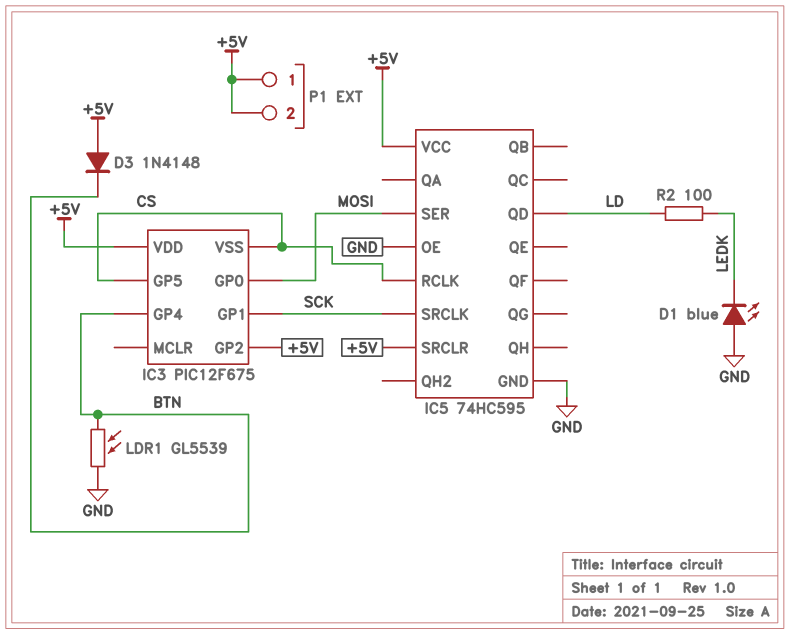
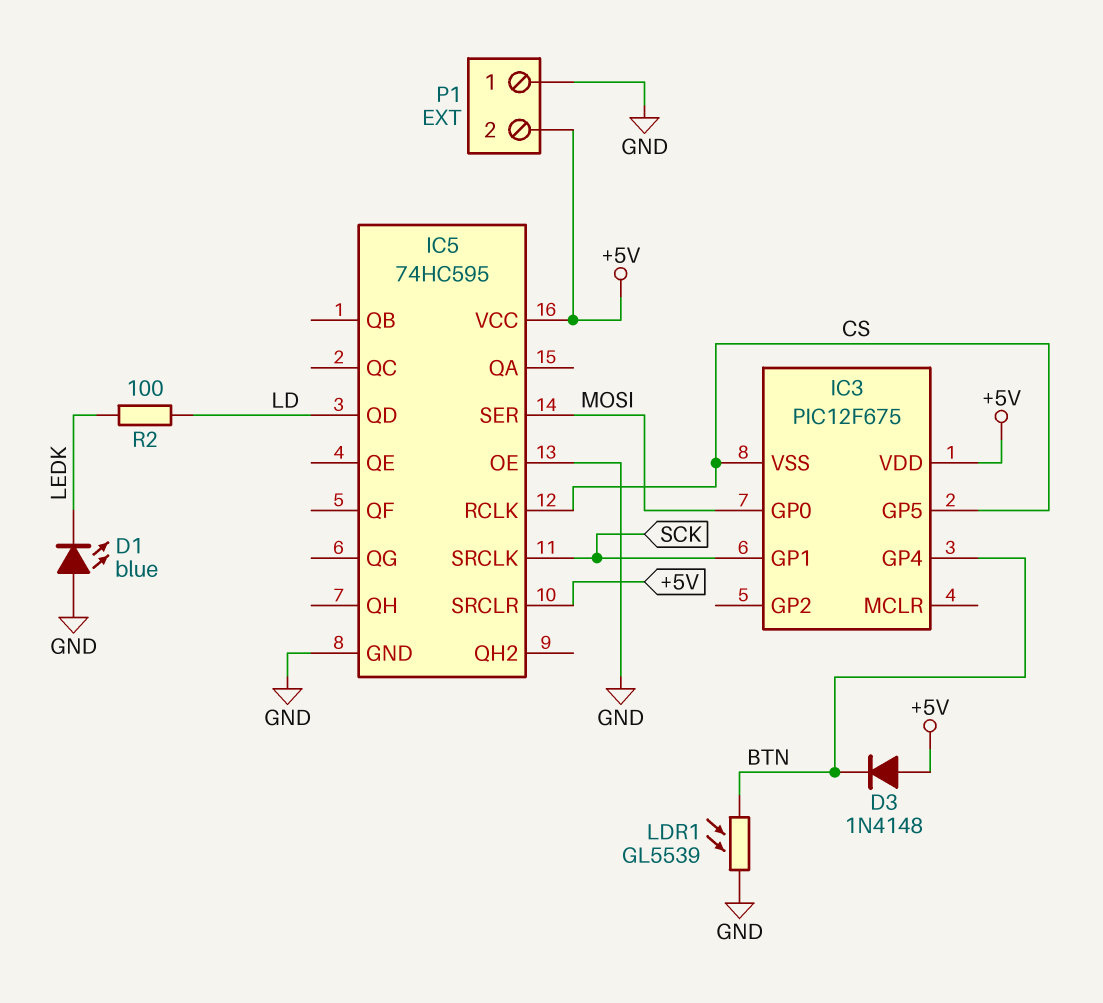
IC3 pin GP2: +5V -> none
P1 pin 1: +5V -> GND

